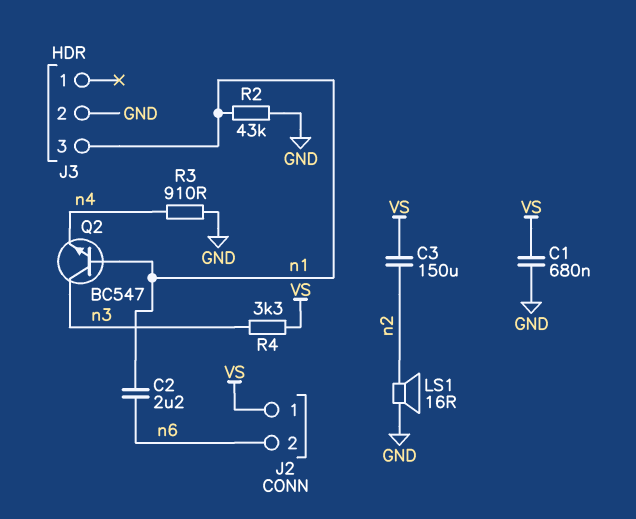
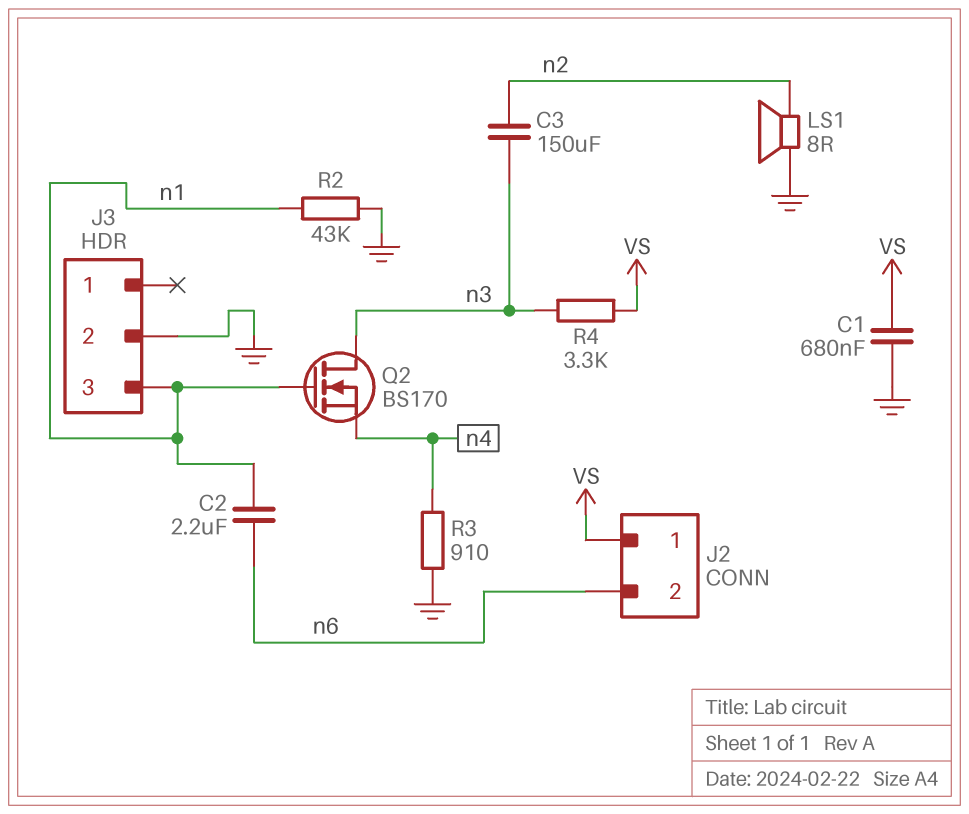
C3: 150uF (VS, n2) -> 150uF (n2, n3)
LS1: speaker 16R (GND, n2) -> speaker 8R (GND, n2)
Q2: NPN BC547 (B n1, C n3, E n4) -> NMOS BS170 (G n1, D n3, S n4)

